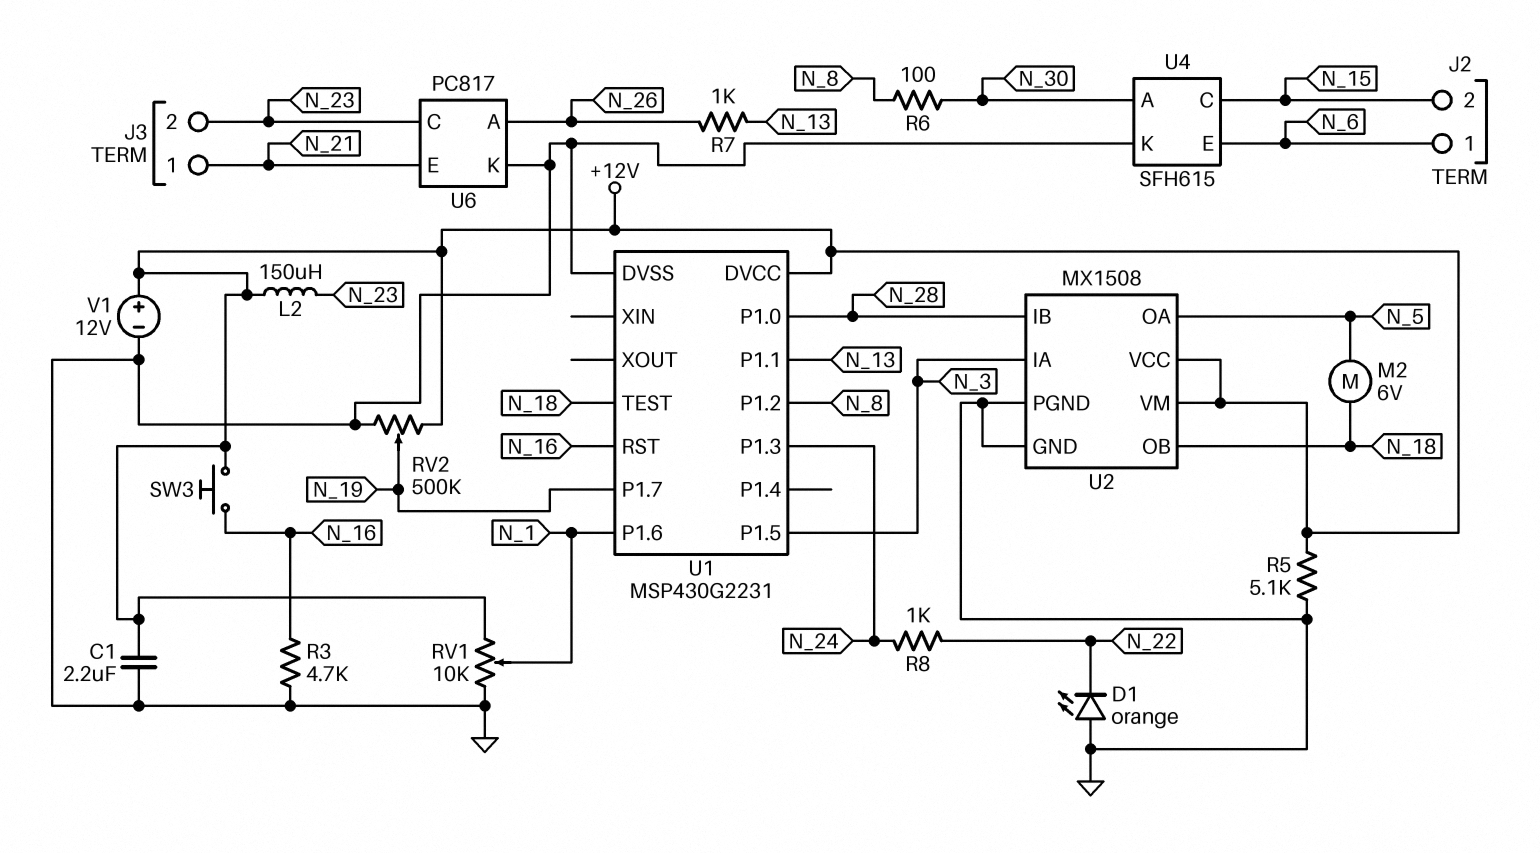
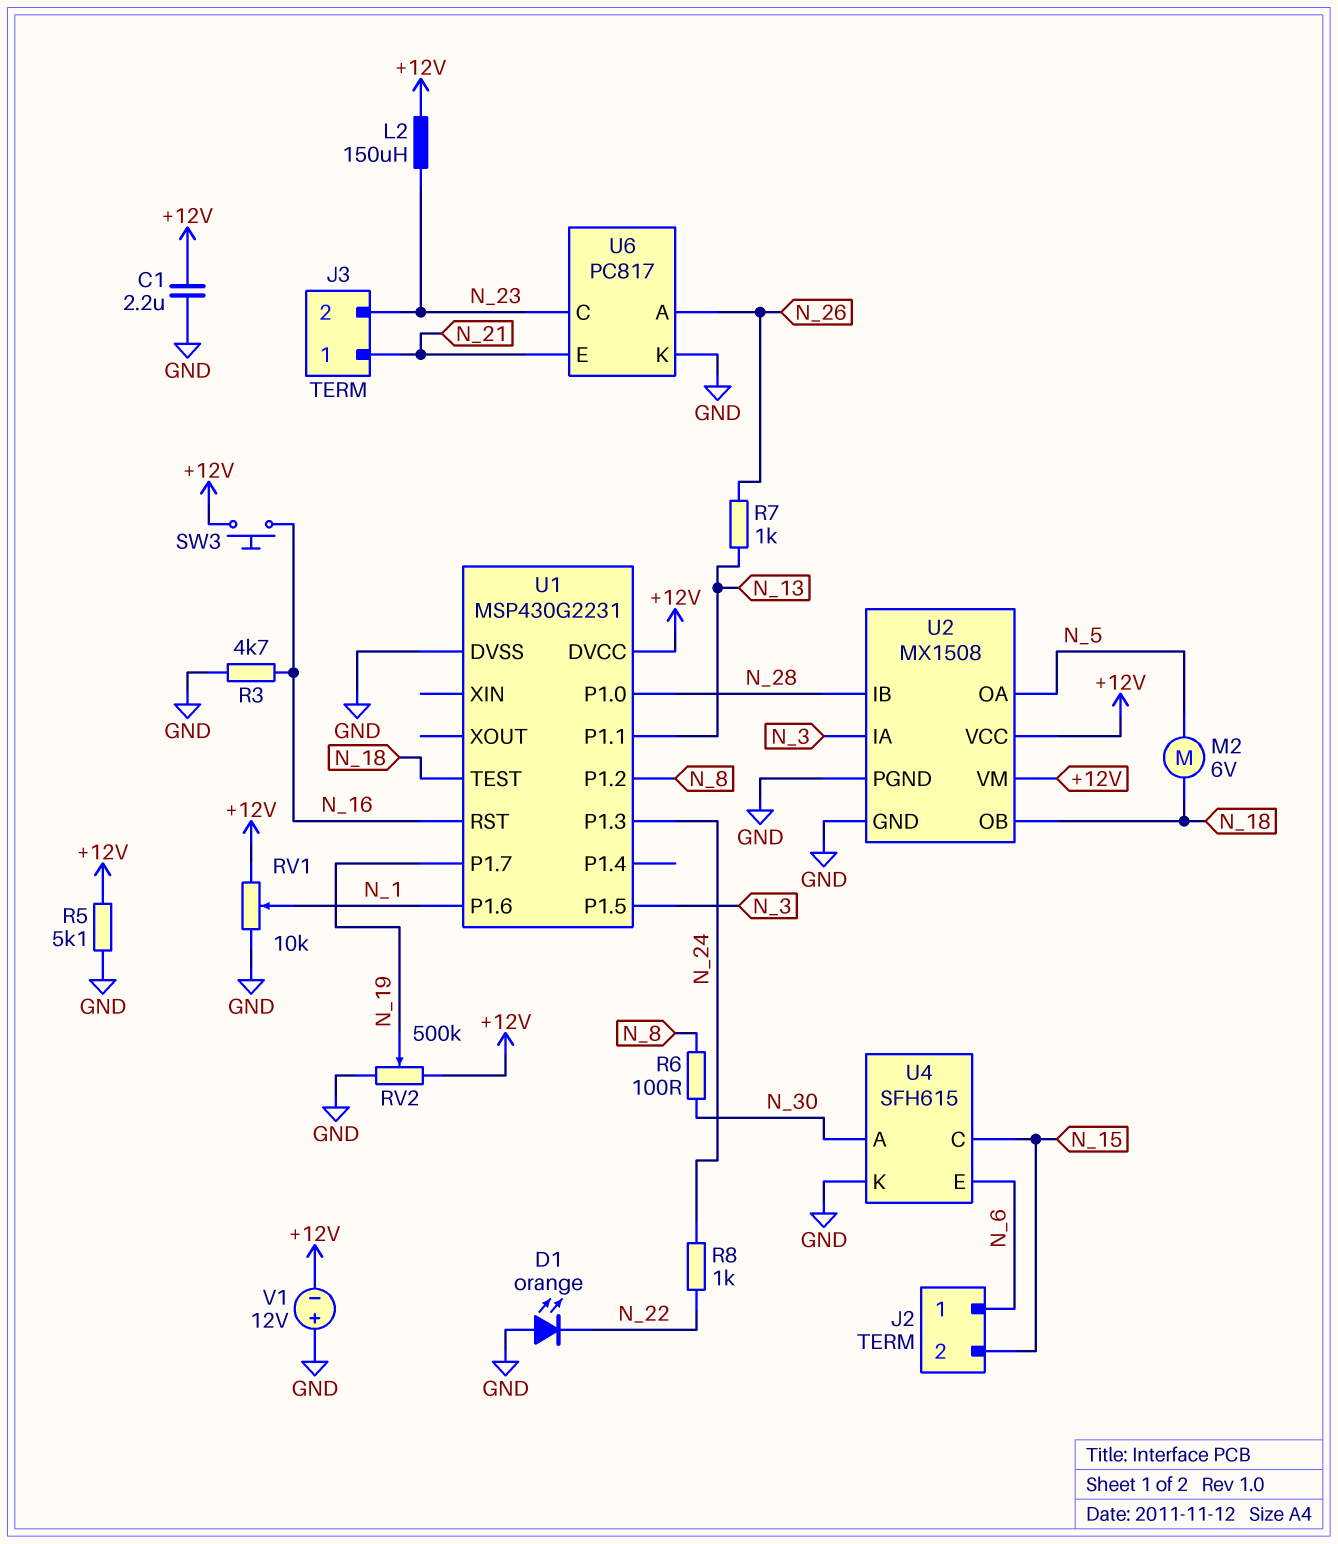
V1: 12V (plus +12V, minus GND) -> 12V (plus GND, minus +12V)

